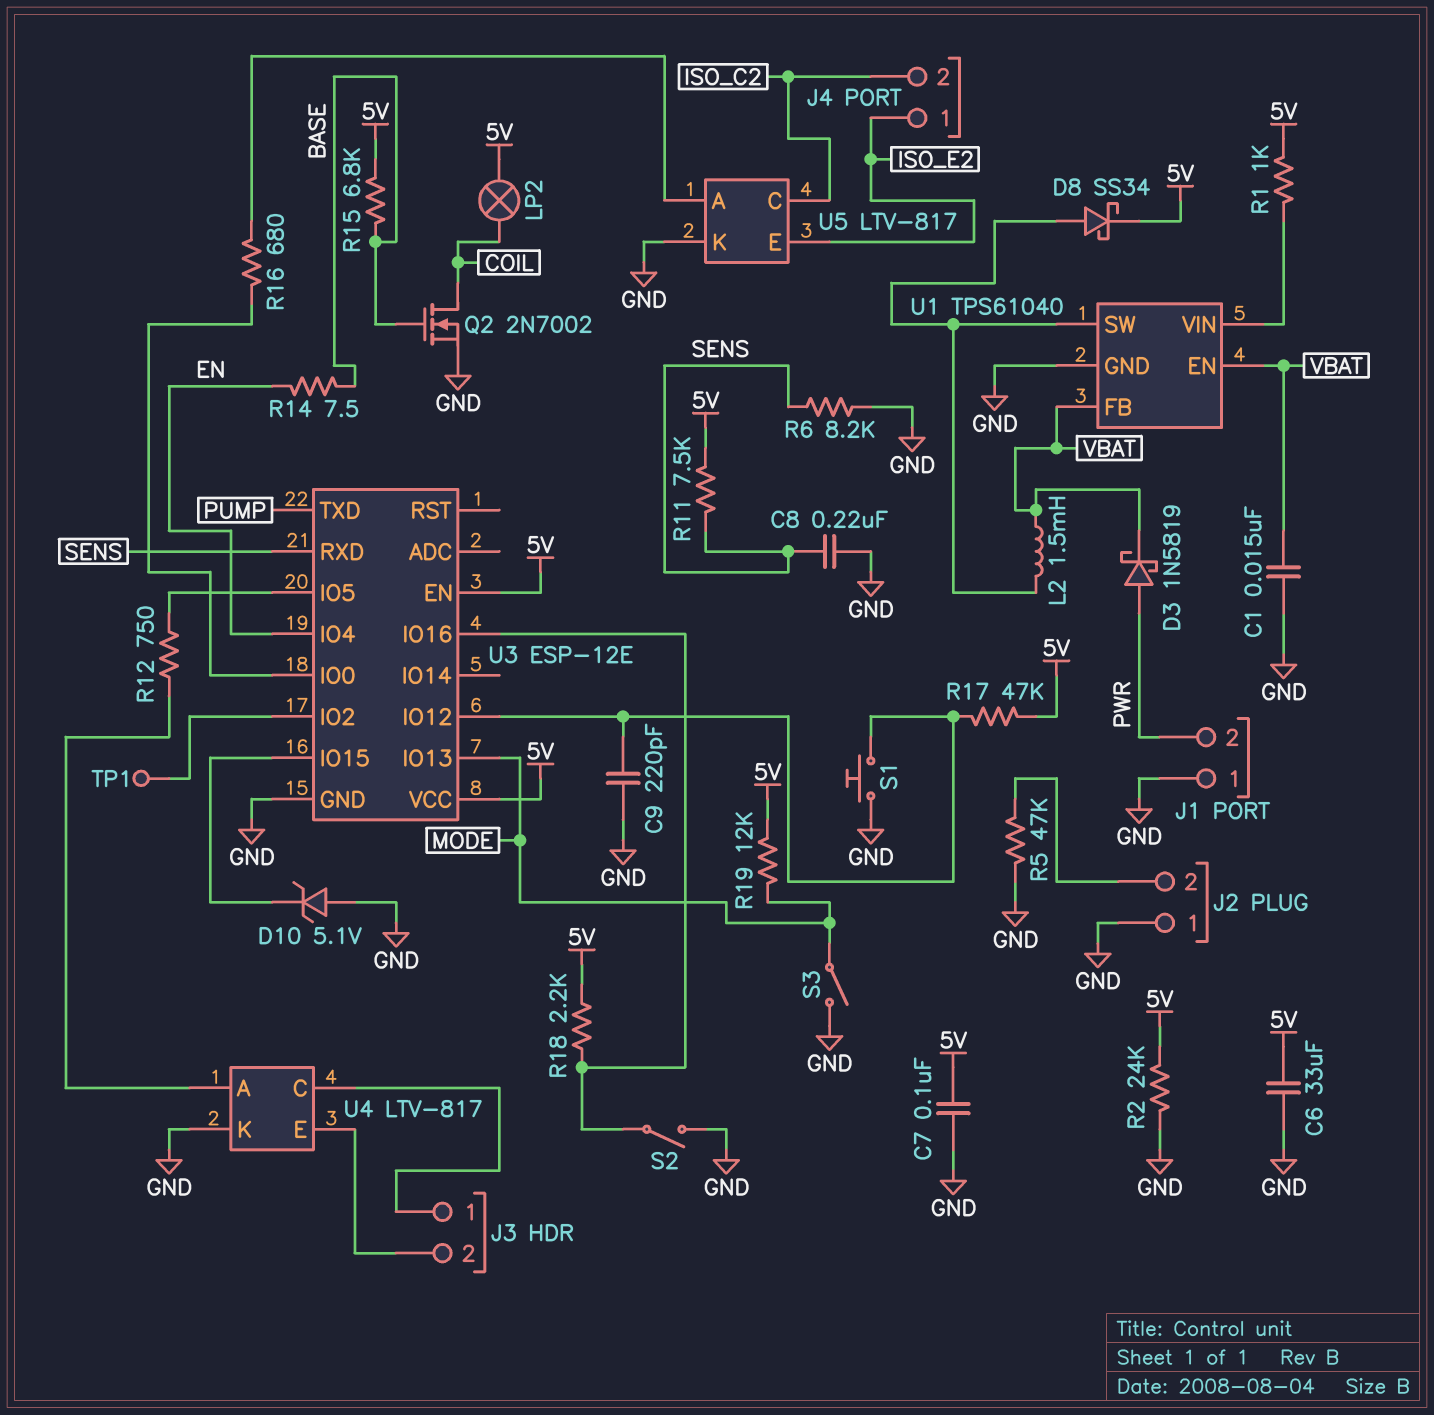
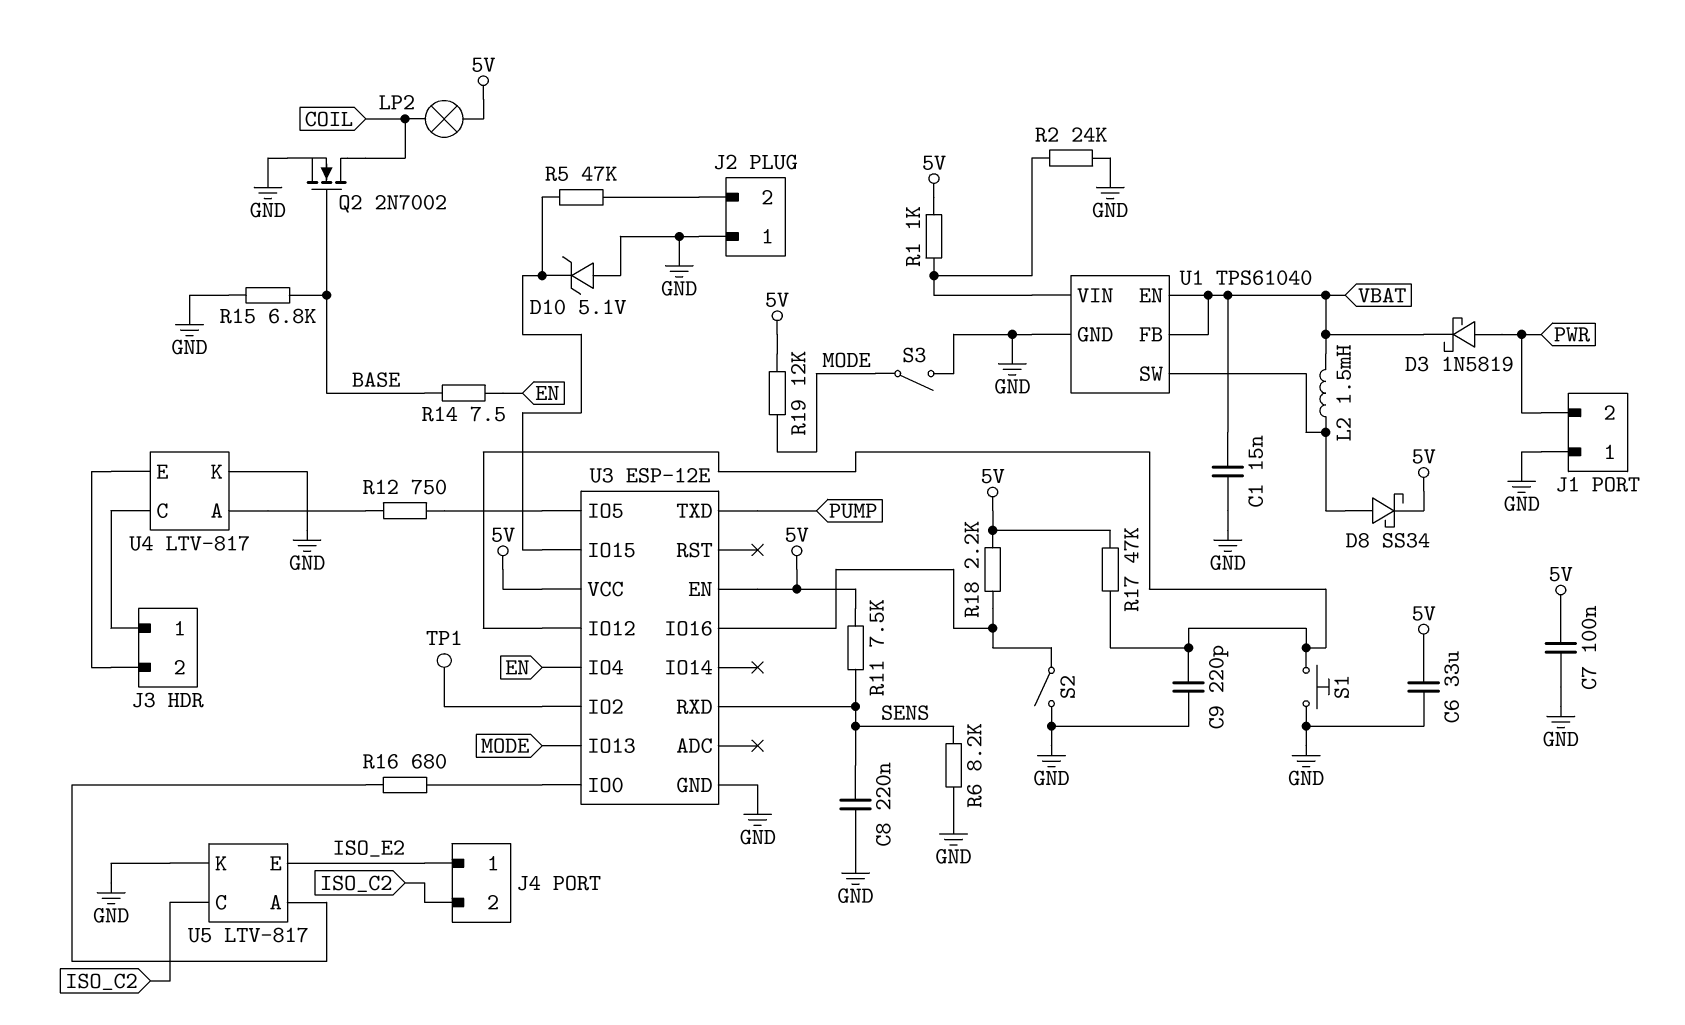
R2: 24k (5V, GND) -> 24k (GND, U1/VIN)
R5: 47k (GND, J2/2) -> 47k (J2/2, U3/IO15)
R15: 6.8k (5V, BASE) -> 6.8k (BASE, GND)

